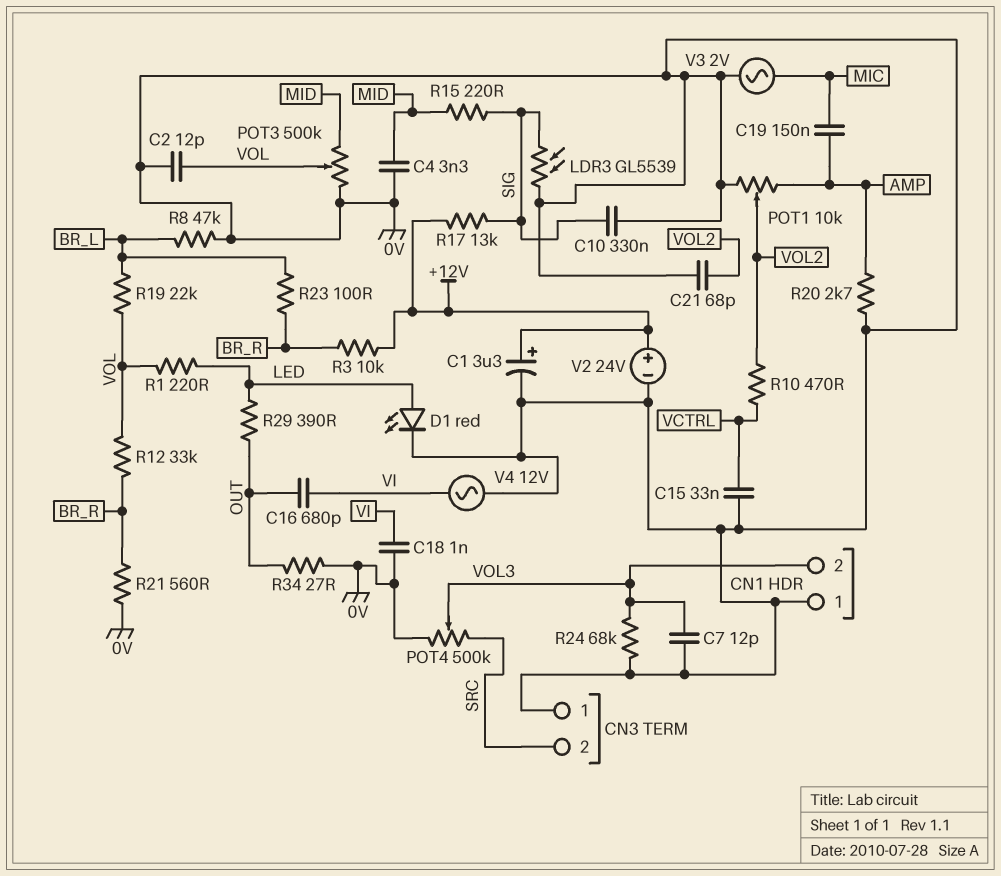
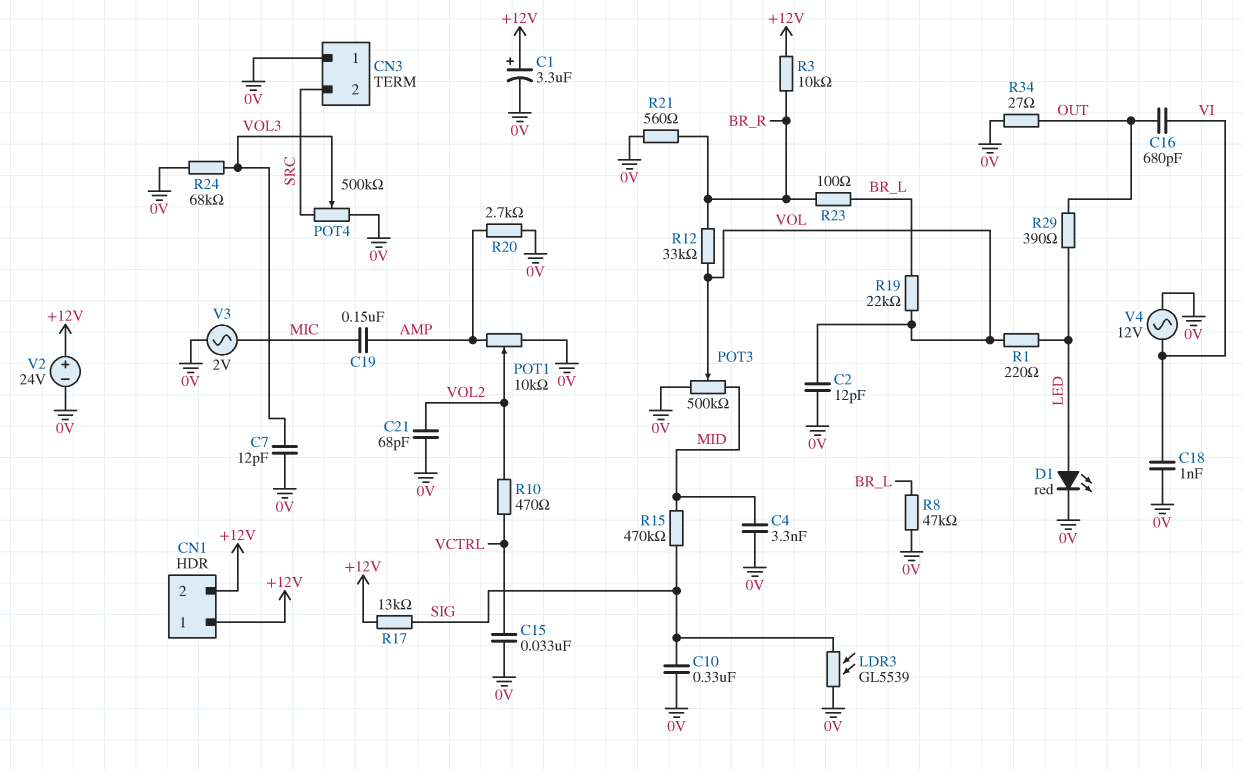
CN1 pin 1: 0V -> +12V
CN1 pin 2: VOL3 -> +12V
R15: 220 (MID, SIG) -> 470k (MID, SIG)

